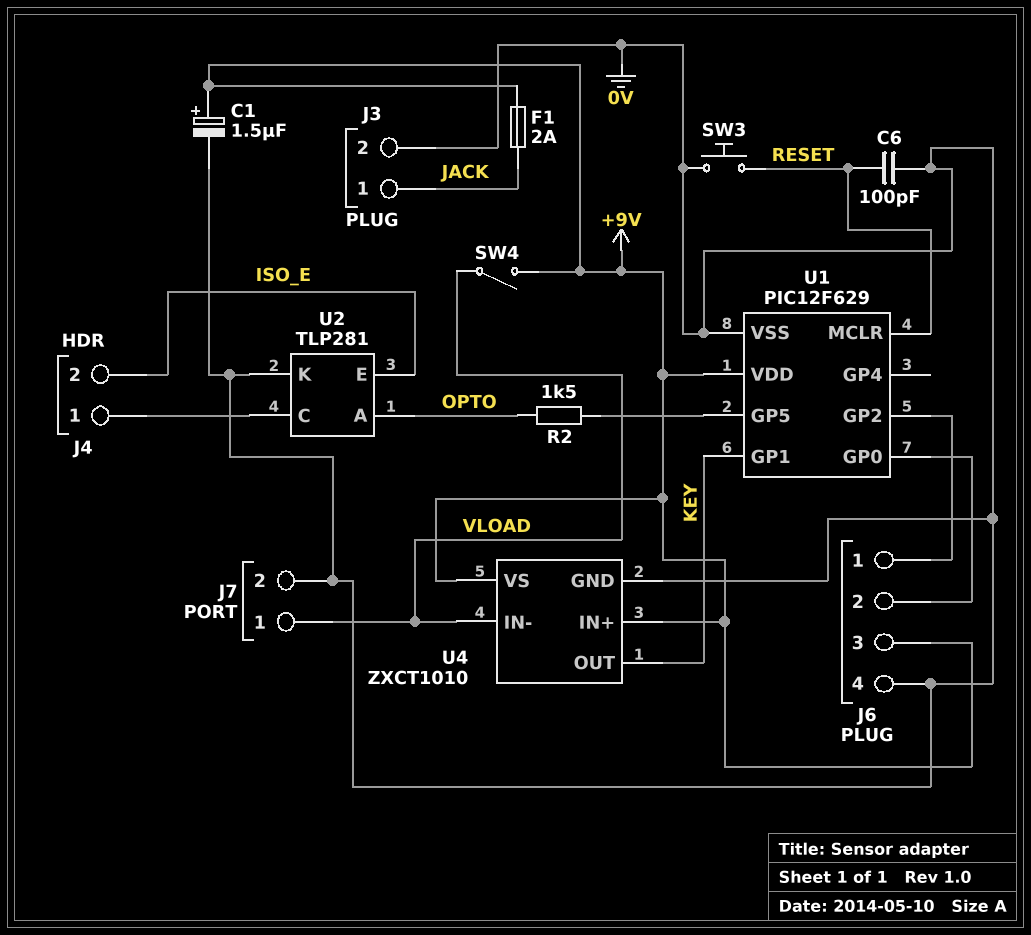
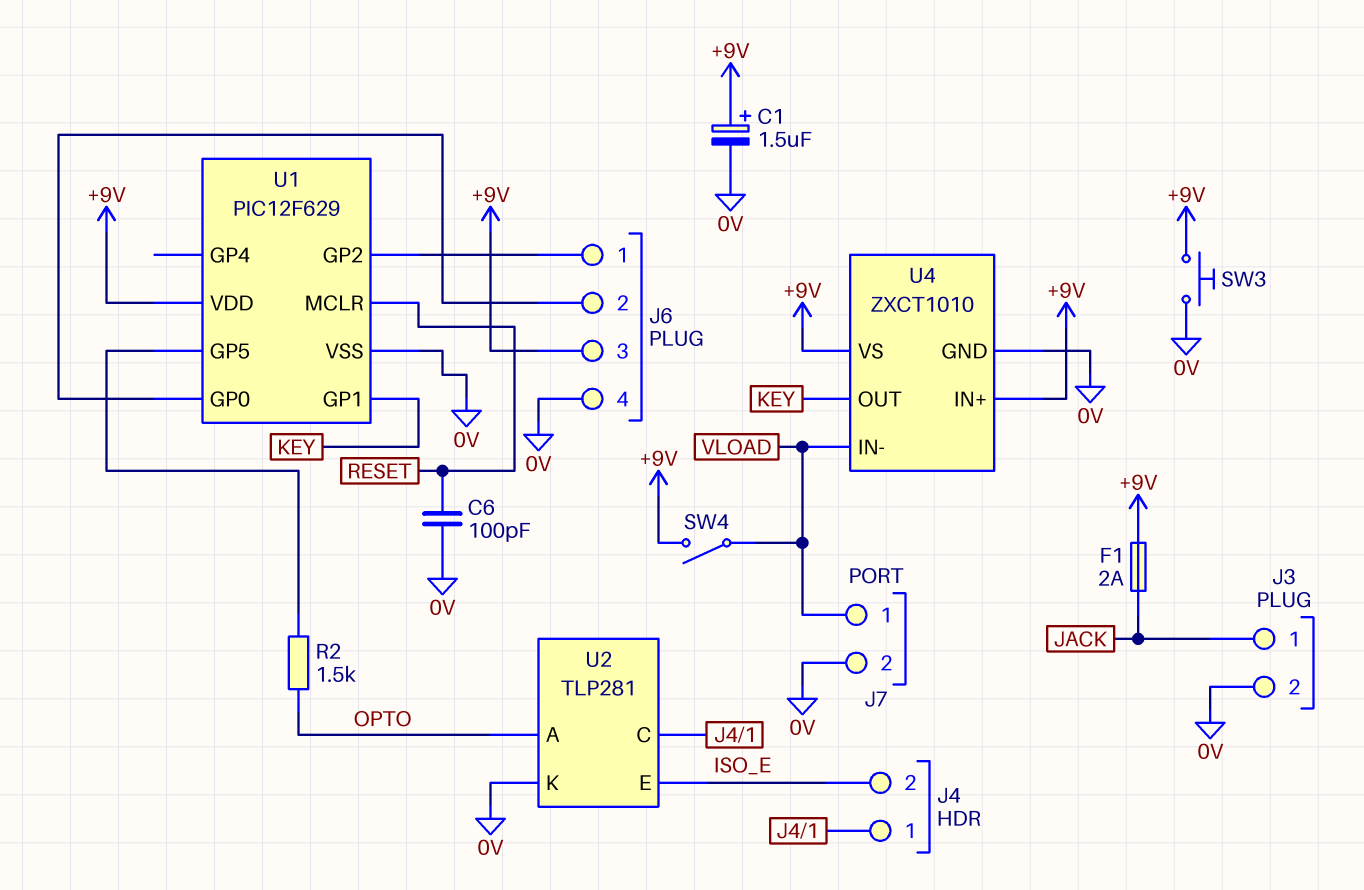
SW3: button (0V, RESET) -> button (+9V, 0V)

